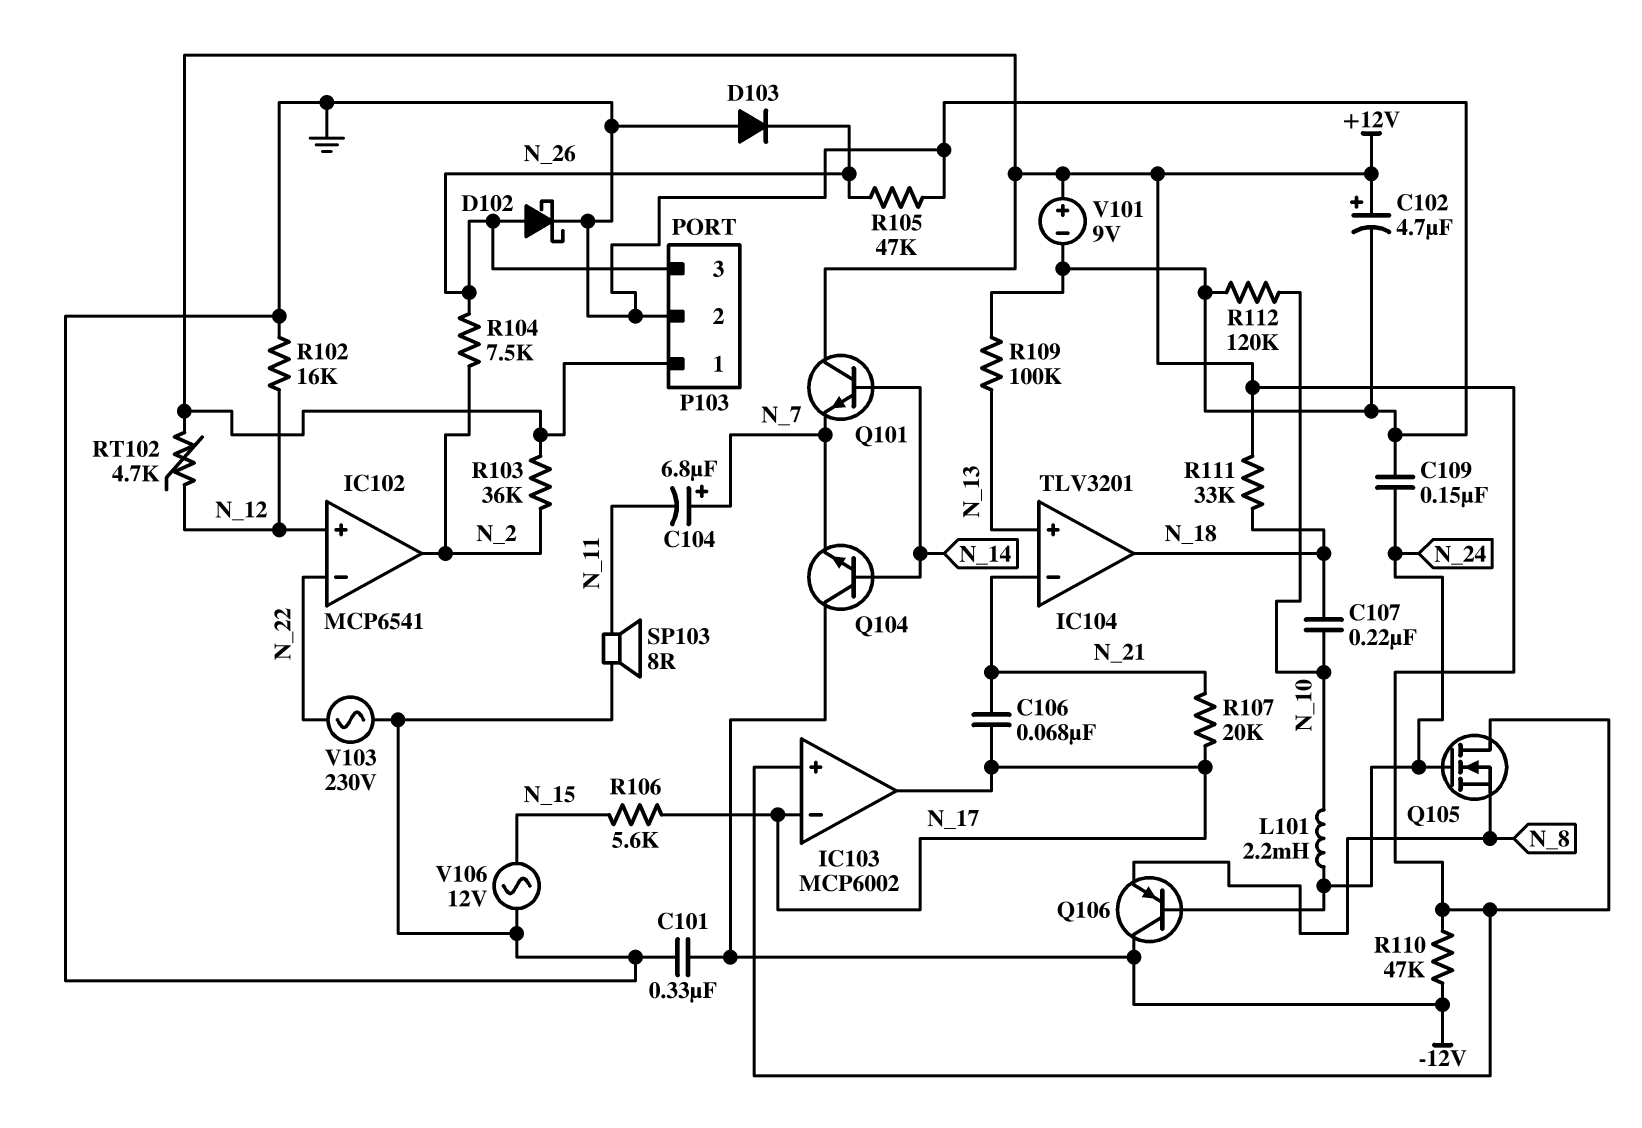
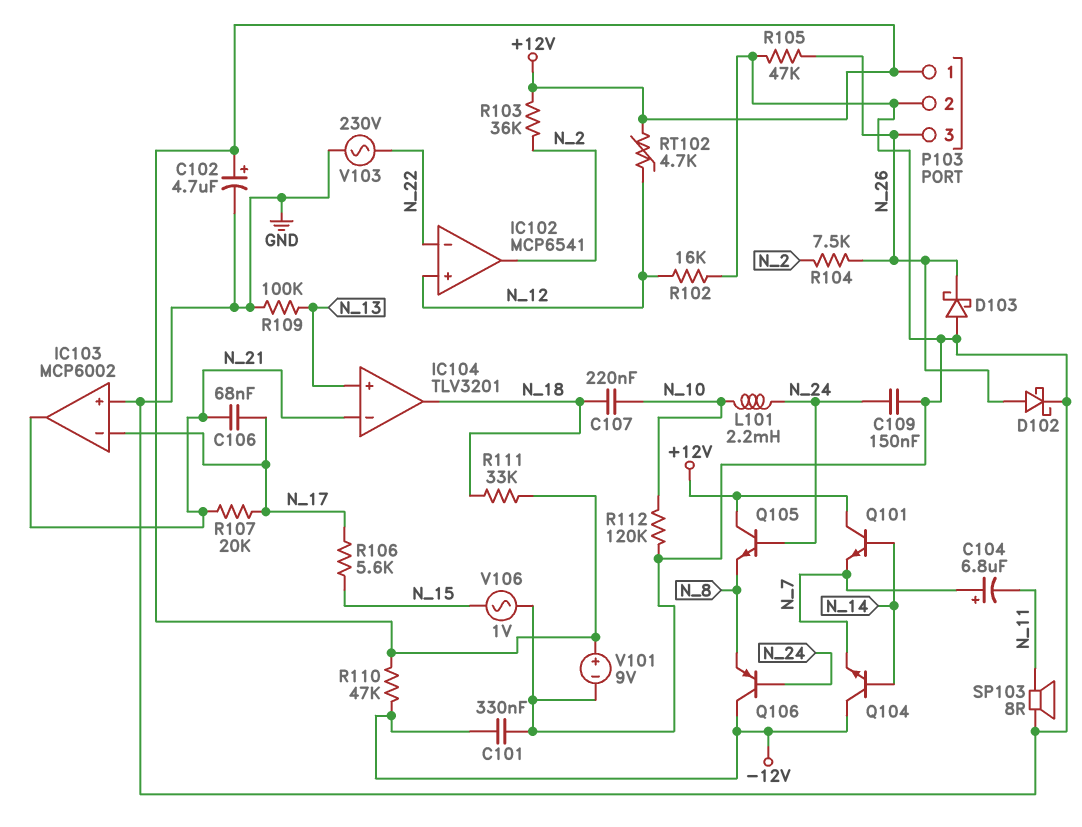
D103: diode (A GND, K N_26) -> schottky (A GND, K N_26)
IC103 pin in+: +12V -> GND
IC103 pin out: N_17 -> N_21
Q105: NMOS (G N_24, D +12V, S N_8) -> NPN (B N_24, C +12V, E N_8)
V106: AC 12V (GND, N_15) -> AC 1V (GND, N_15)

